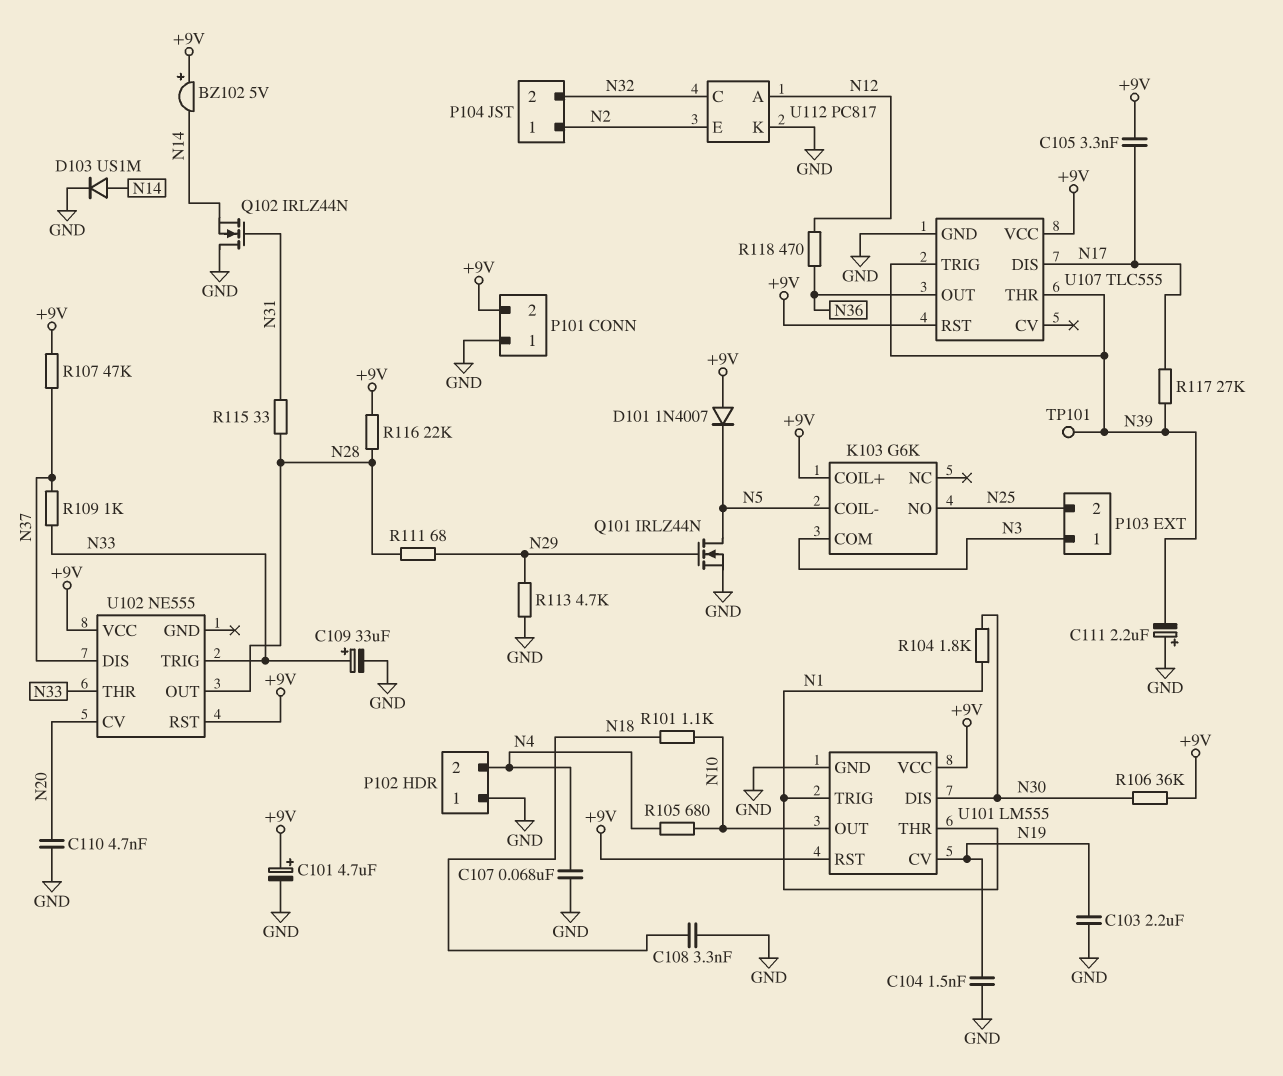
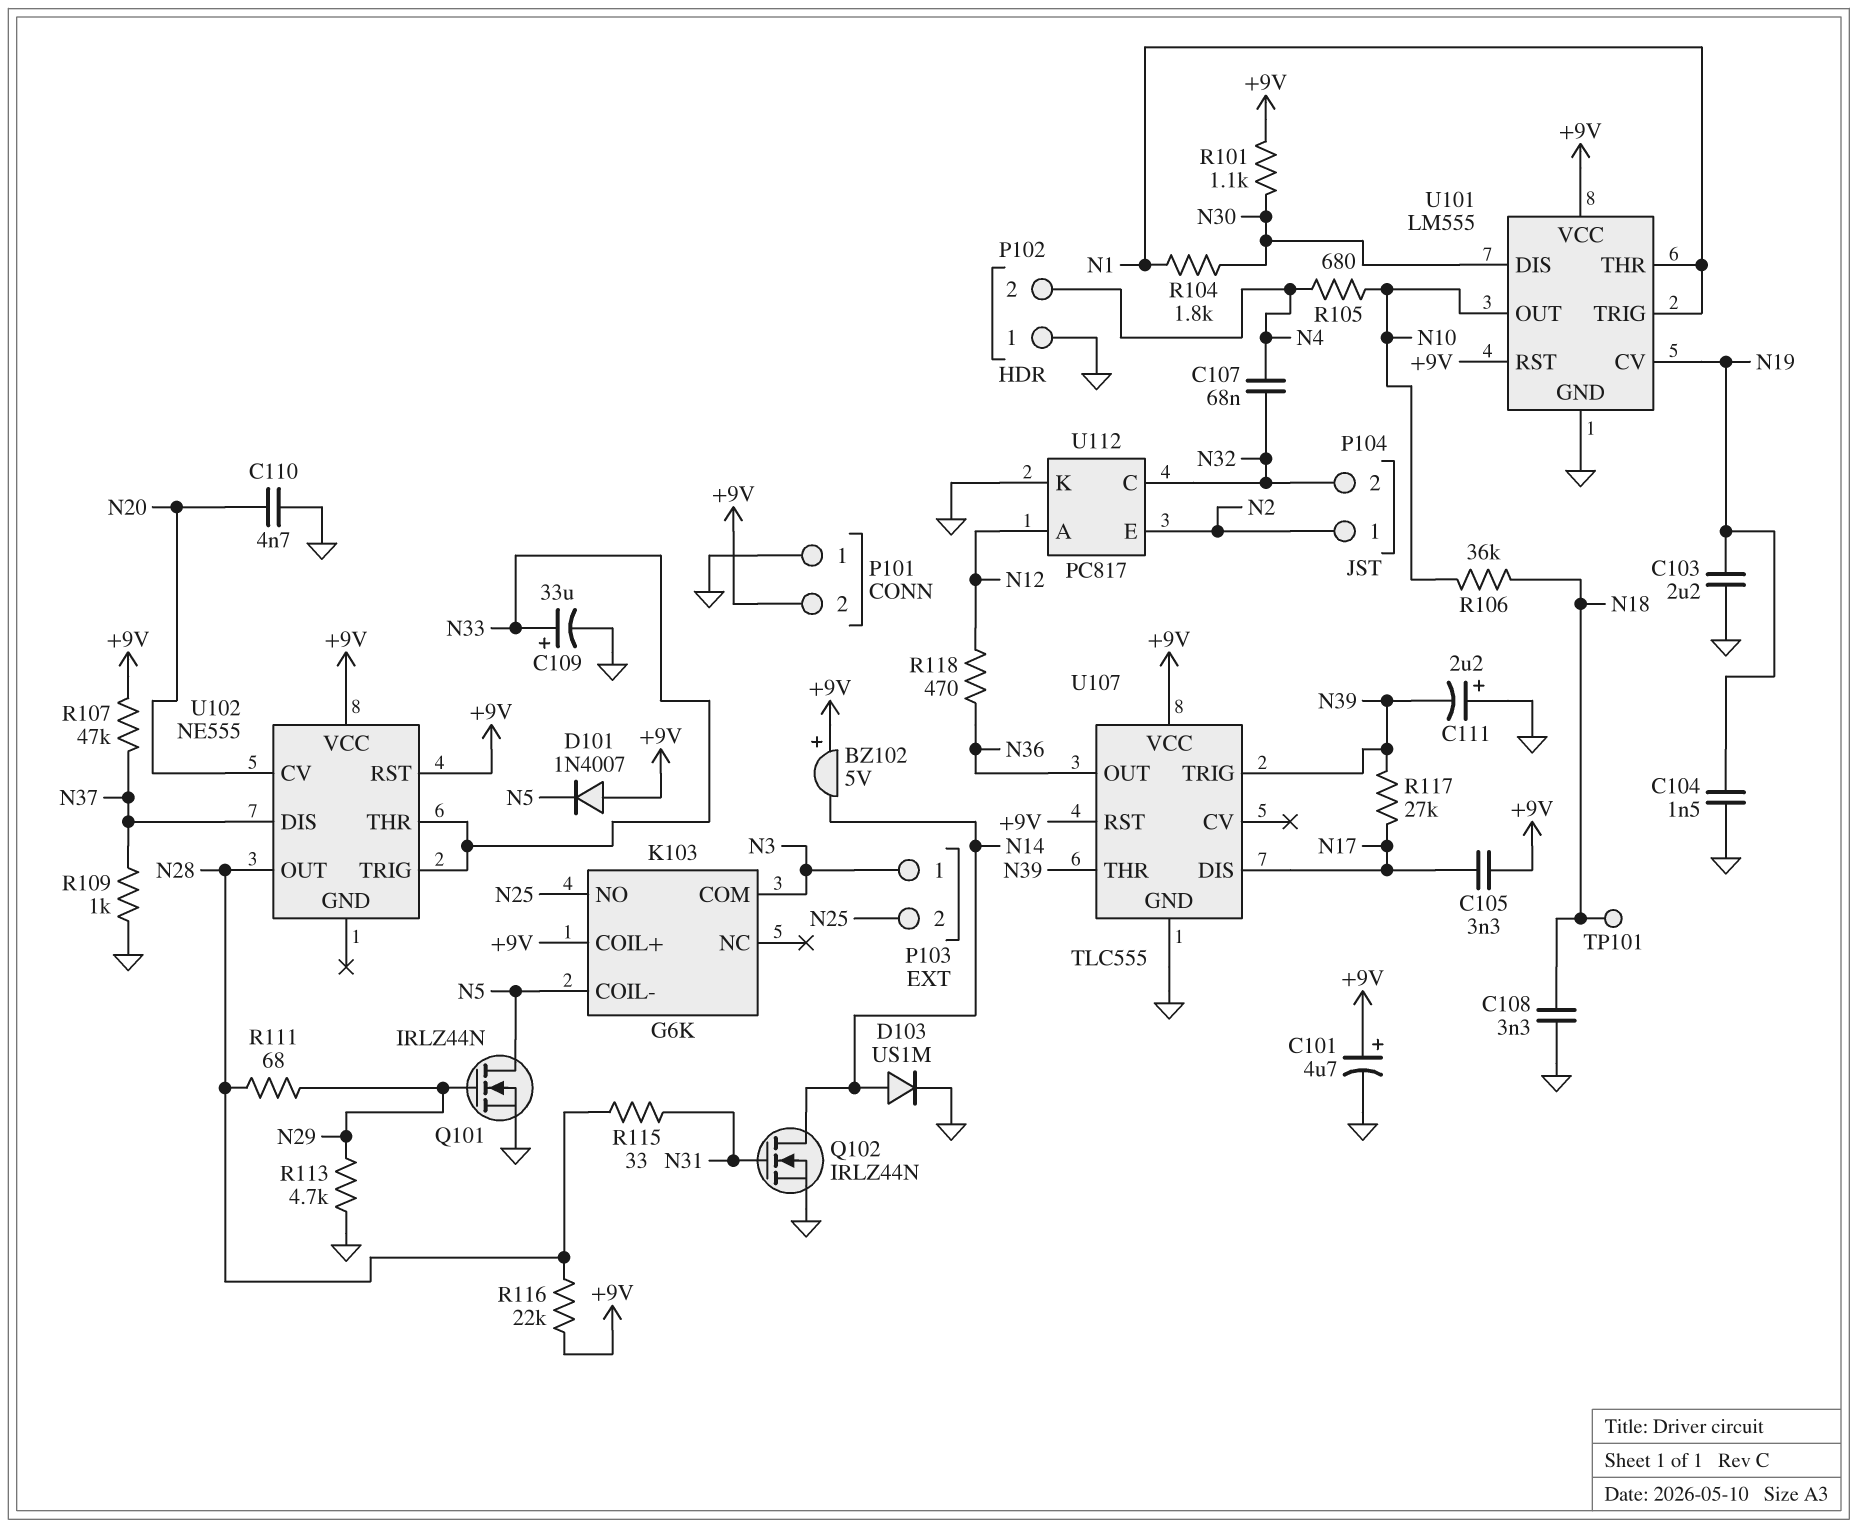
C107: 68nF (GND, N4) -> 68nF (N4, N32)
Q102: NMOS IRLZ44N (G N31, D GND, S N14) -> NMOS IRLZ44N (G N31, D N14, S GND)
R101: 1.1k (N10, N18) -> 1.1k (+9V, N30)
R106: 36k (+9V, N30) -> 36k (N10, N18)
R109: 1k (N33, N37) -> 1k (GND, N37)
TP101: test point (N39) -> test point (N18)

